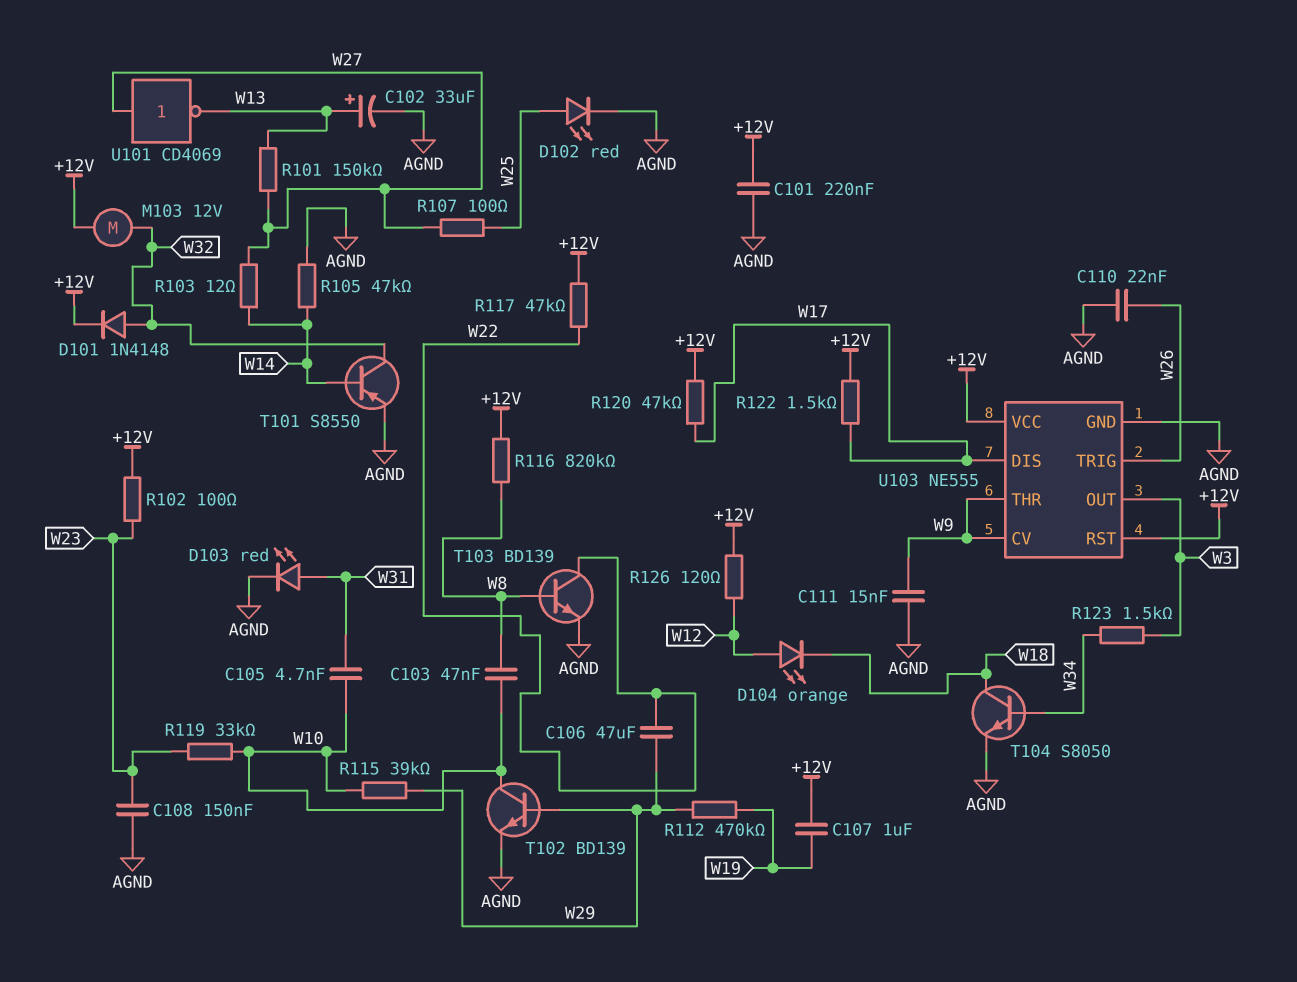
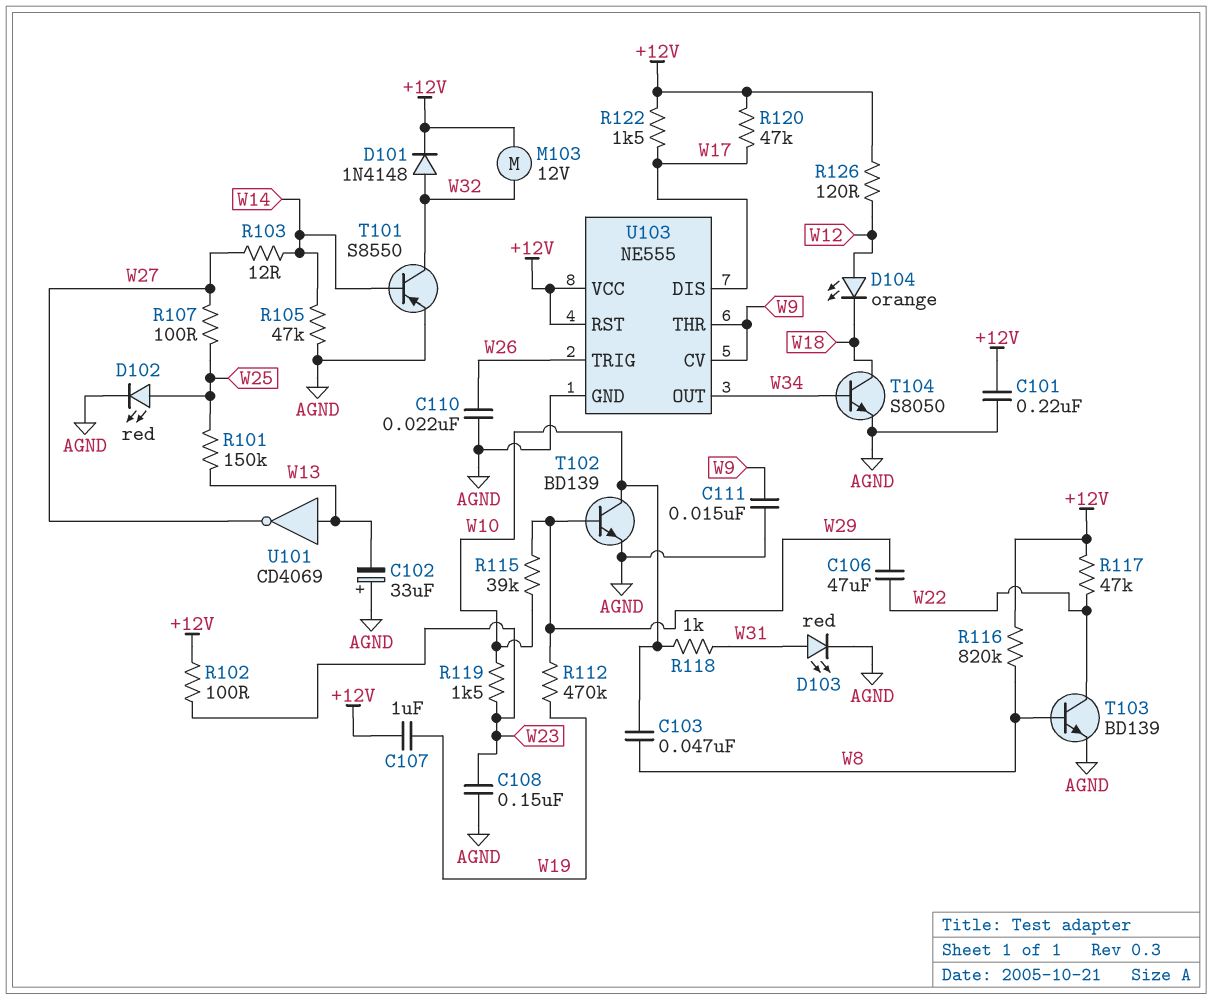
C102: 33uF (plus W13, minus AGND) -> 33uF (plus AGND, minus W13)
C105: 4.7nF (W10, W31) -> none
R101: 150k (W13, W27) -> 150k (W13, W25)
R118: none -> 1k (W10, W31)
R119: 33k (W10, W23) -> 1.5k (W10, W23)
R123: 1.5k (W3, W34) -> none
U101: NOT CD4069 (in W27, out W13) -> NOT CD4069 (in W13, out W27)
U103 pin OUT: W3 -> W34

